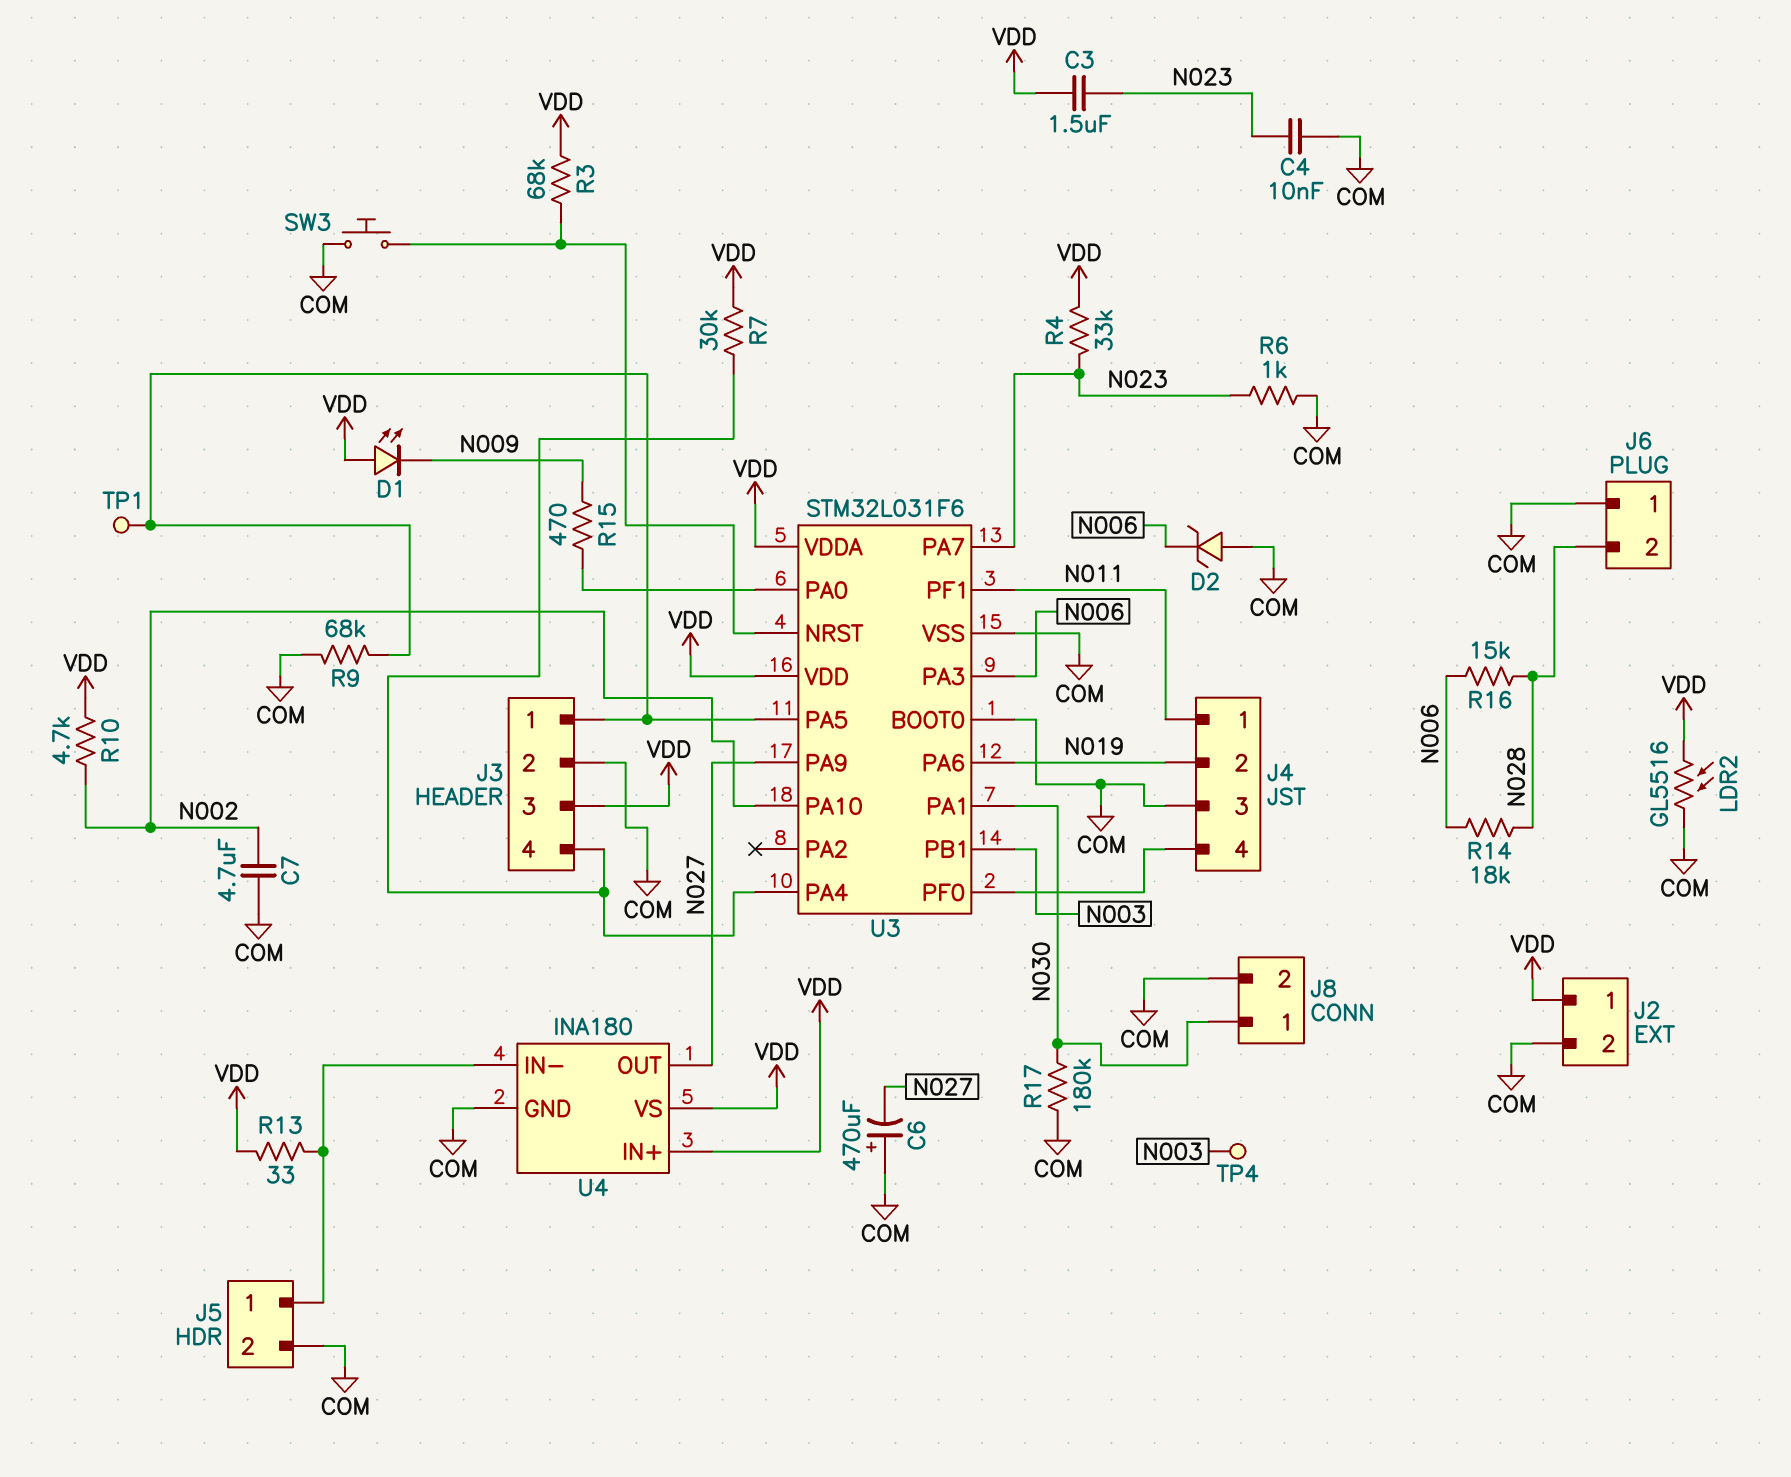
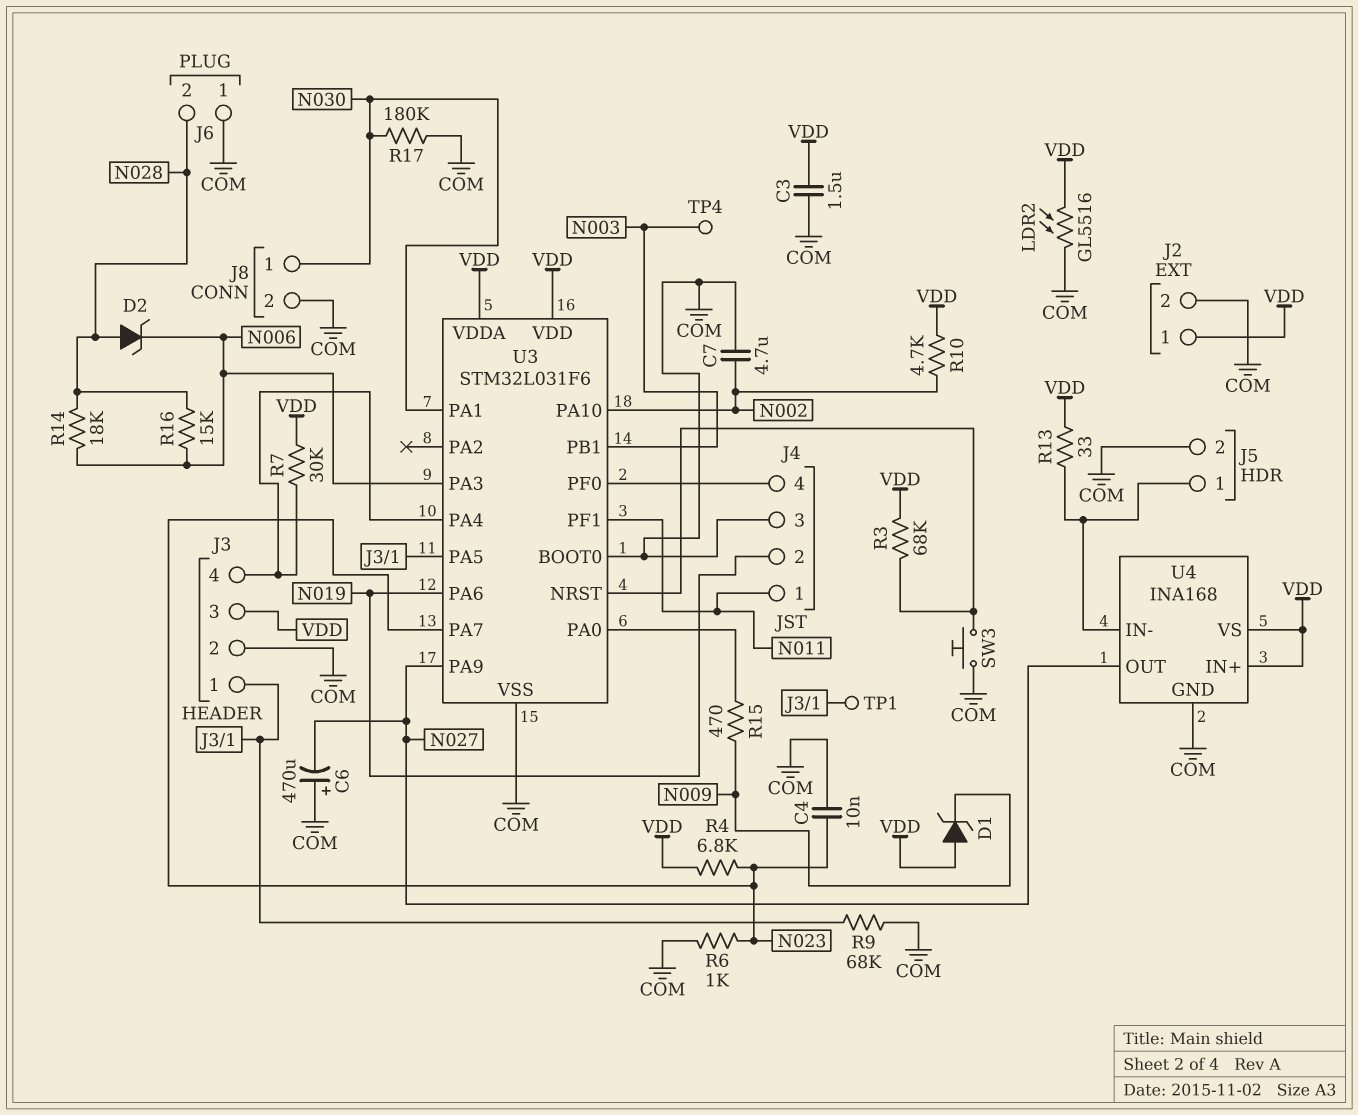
C3: 1.5uF (N023, VDD) -> 1.5uF (COM, VDD)
D1: LED (A VDD, K N009) -> zener (A VDD, K N009)
D2: zener (A COM, K N006) -> zener (A N028, K N006)
R4: 33k (N023, VDD) -> 6.8k (N023, VDD)
U4: INA180 -> INA168

